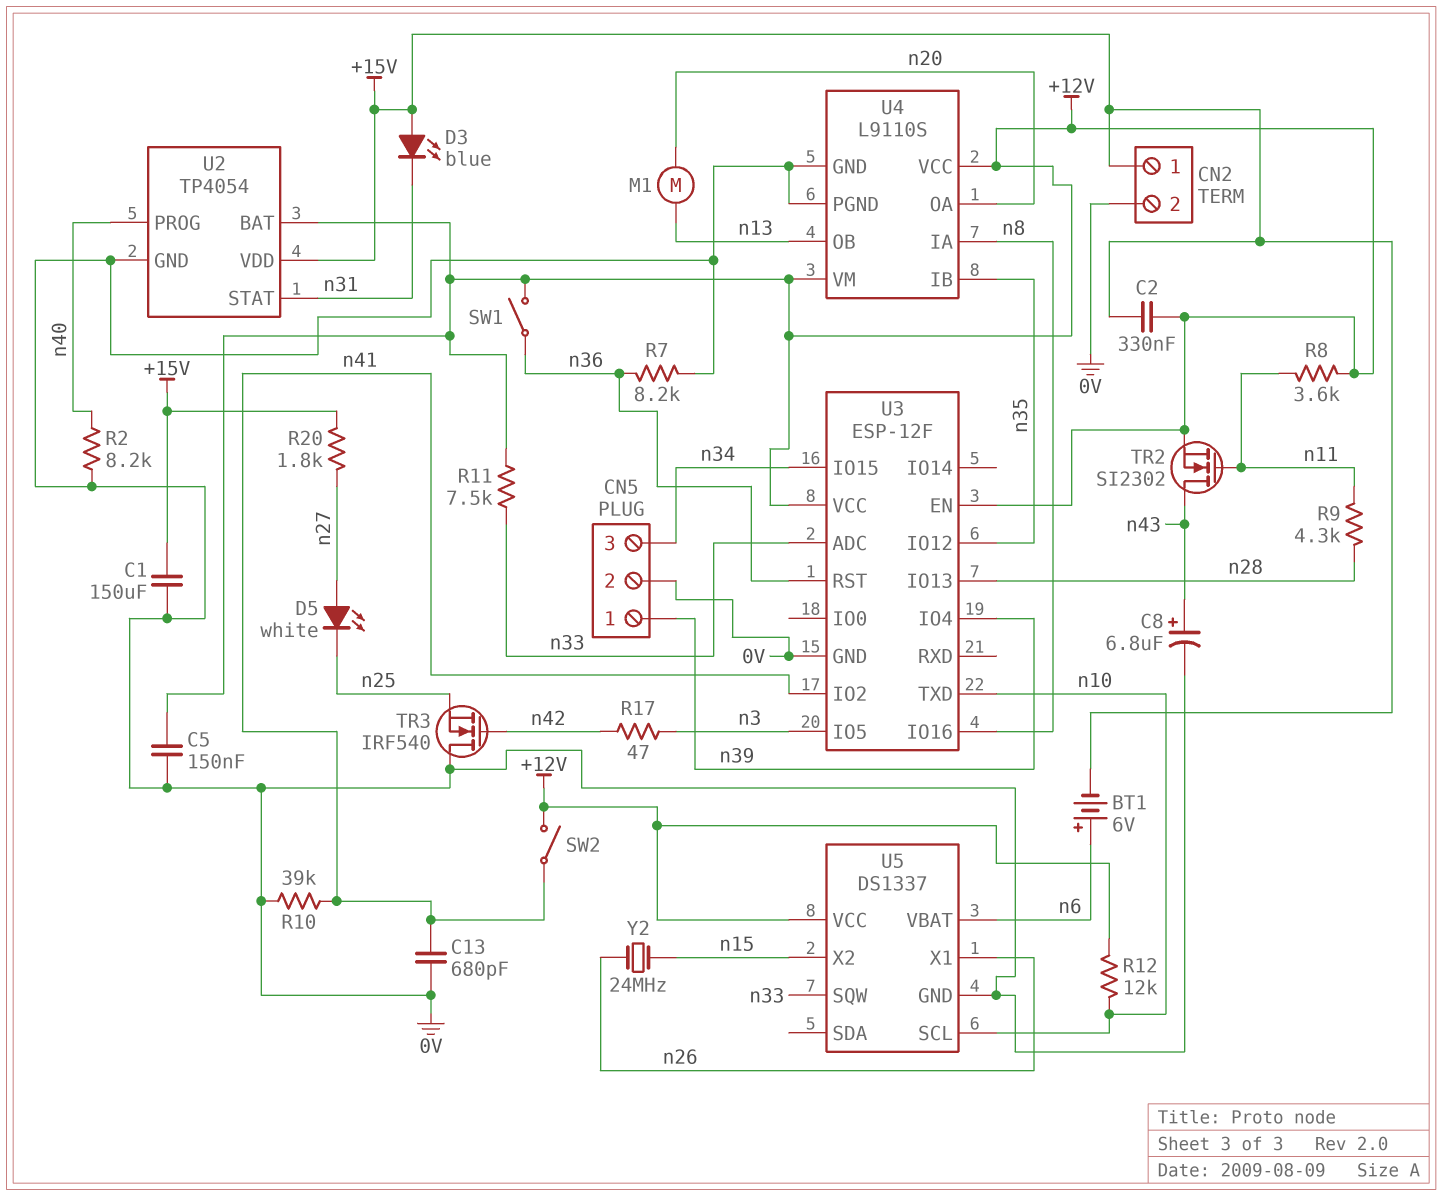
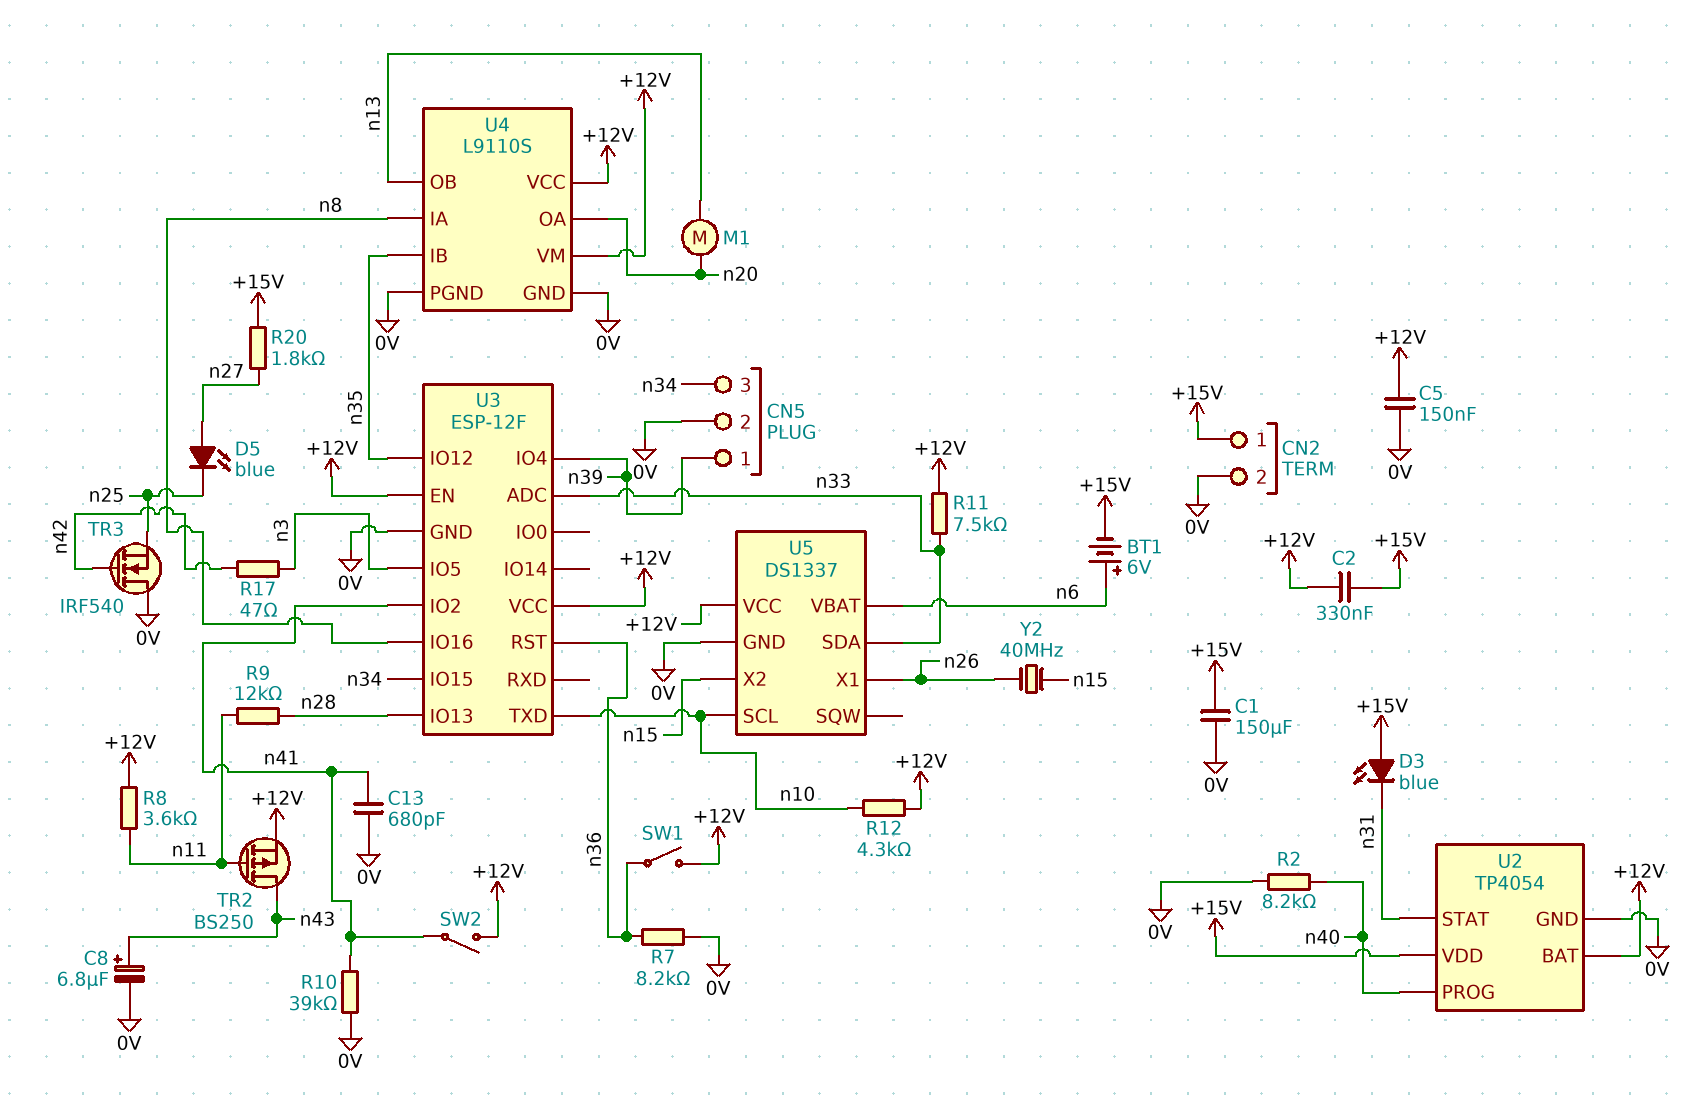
D5: LED white (A n27, K n25) -> LED blue (A n27, K n25)
R9: 4.3k (n11, n28) -> 12k (n11, n28)
R12: 12k (+12V, n10) -> 4.3k (+12V, n10)
TR2: NMOS SI2302 (G n11, D n43, S +12V) -> PMOS BS250 (G n11, D n43, S +12V)
U5 pin SDA: none -> n33
U5 pin SQW: n33 -> none
Y2: 24MHz (n15, n26) -> 40MHz (n15, n26)

